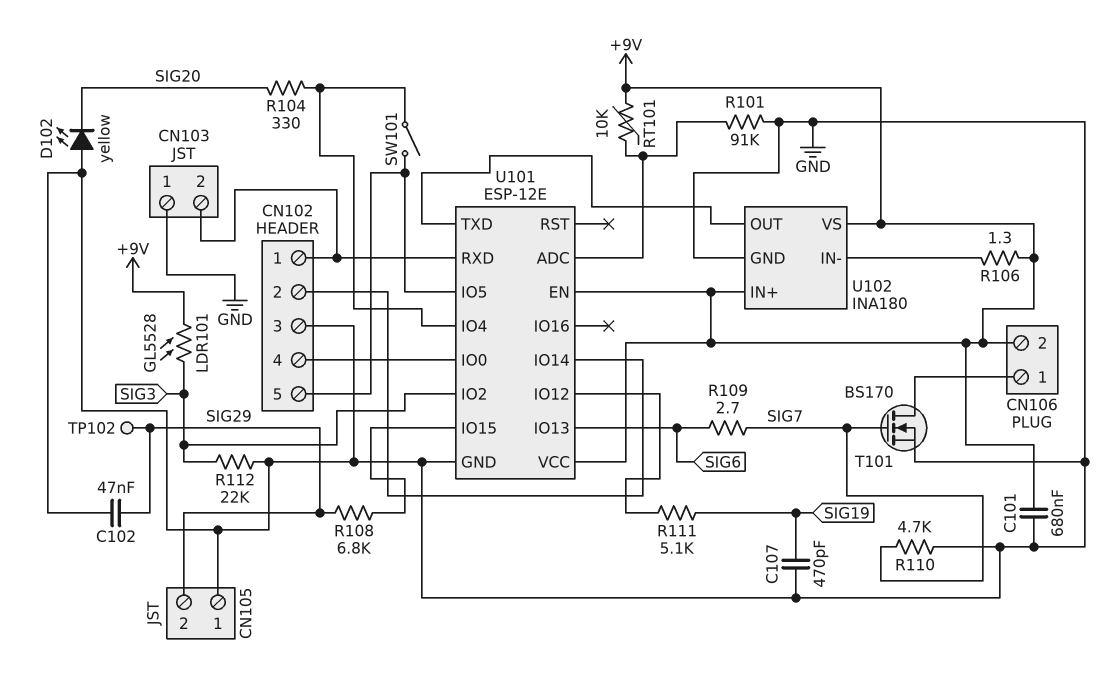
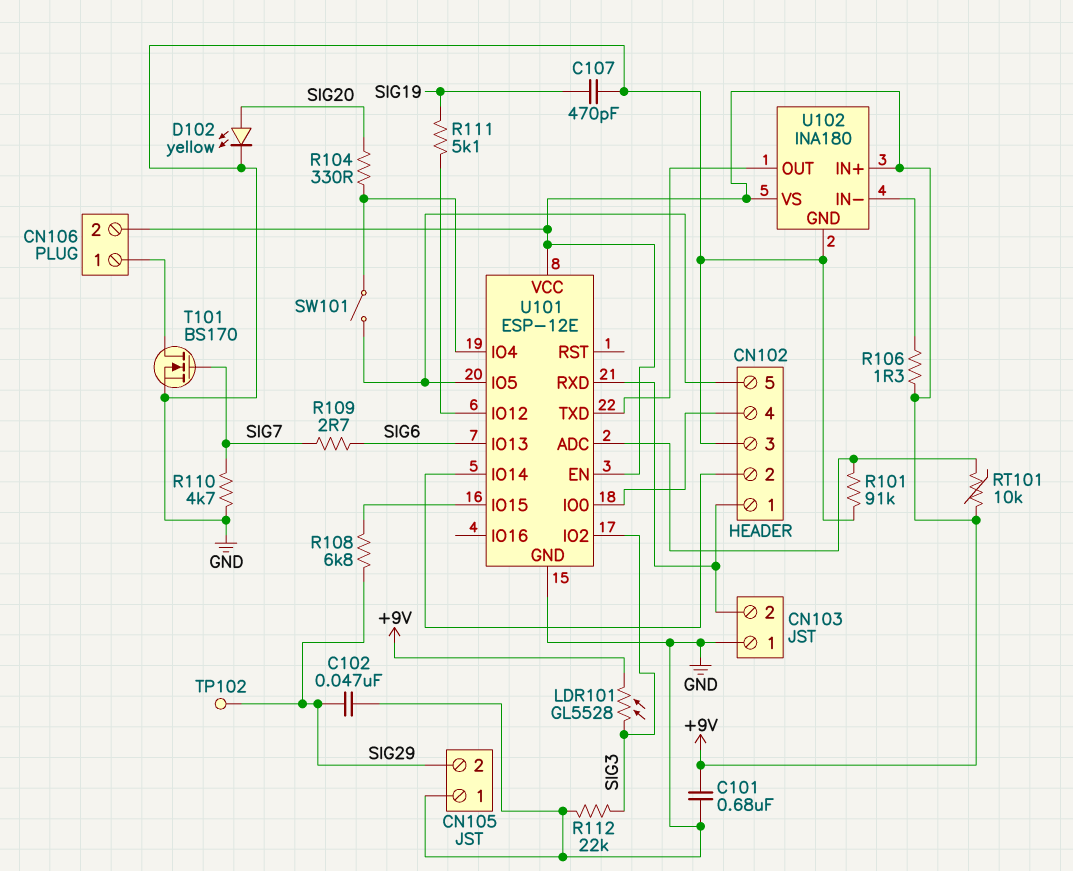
D102: LED yellow (A GND, K SIG20) -> LED yellow (A SIG20, K GND)

